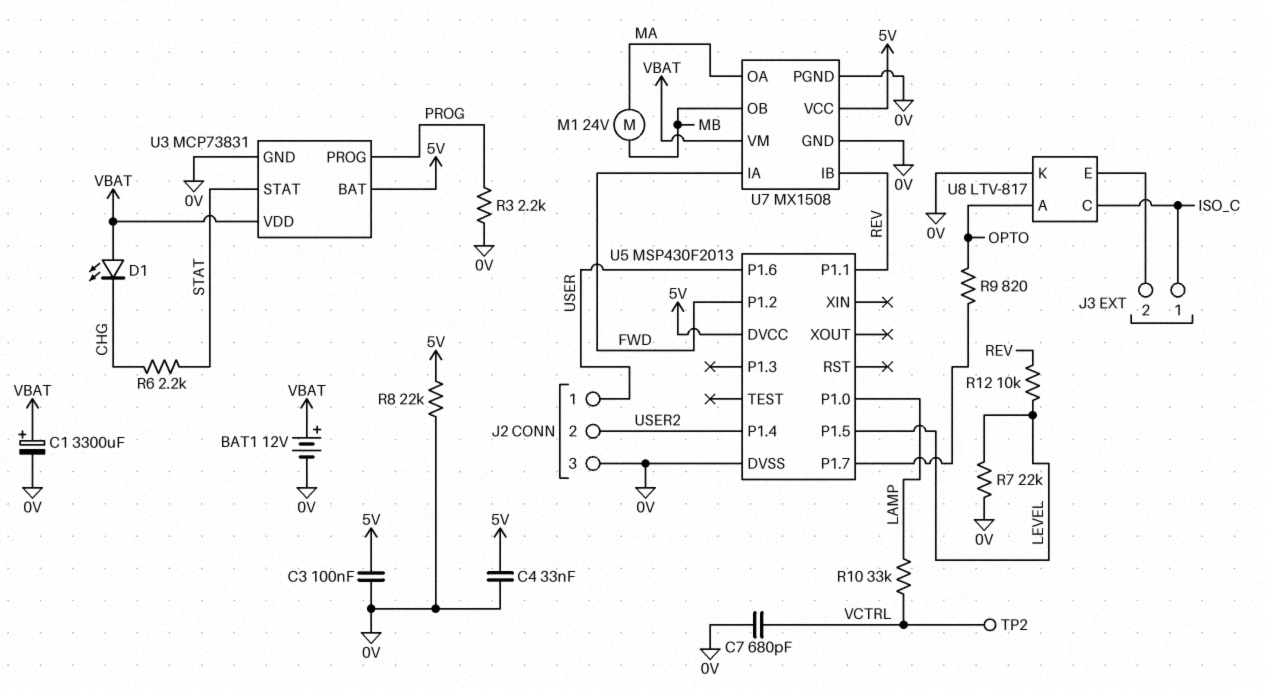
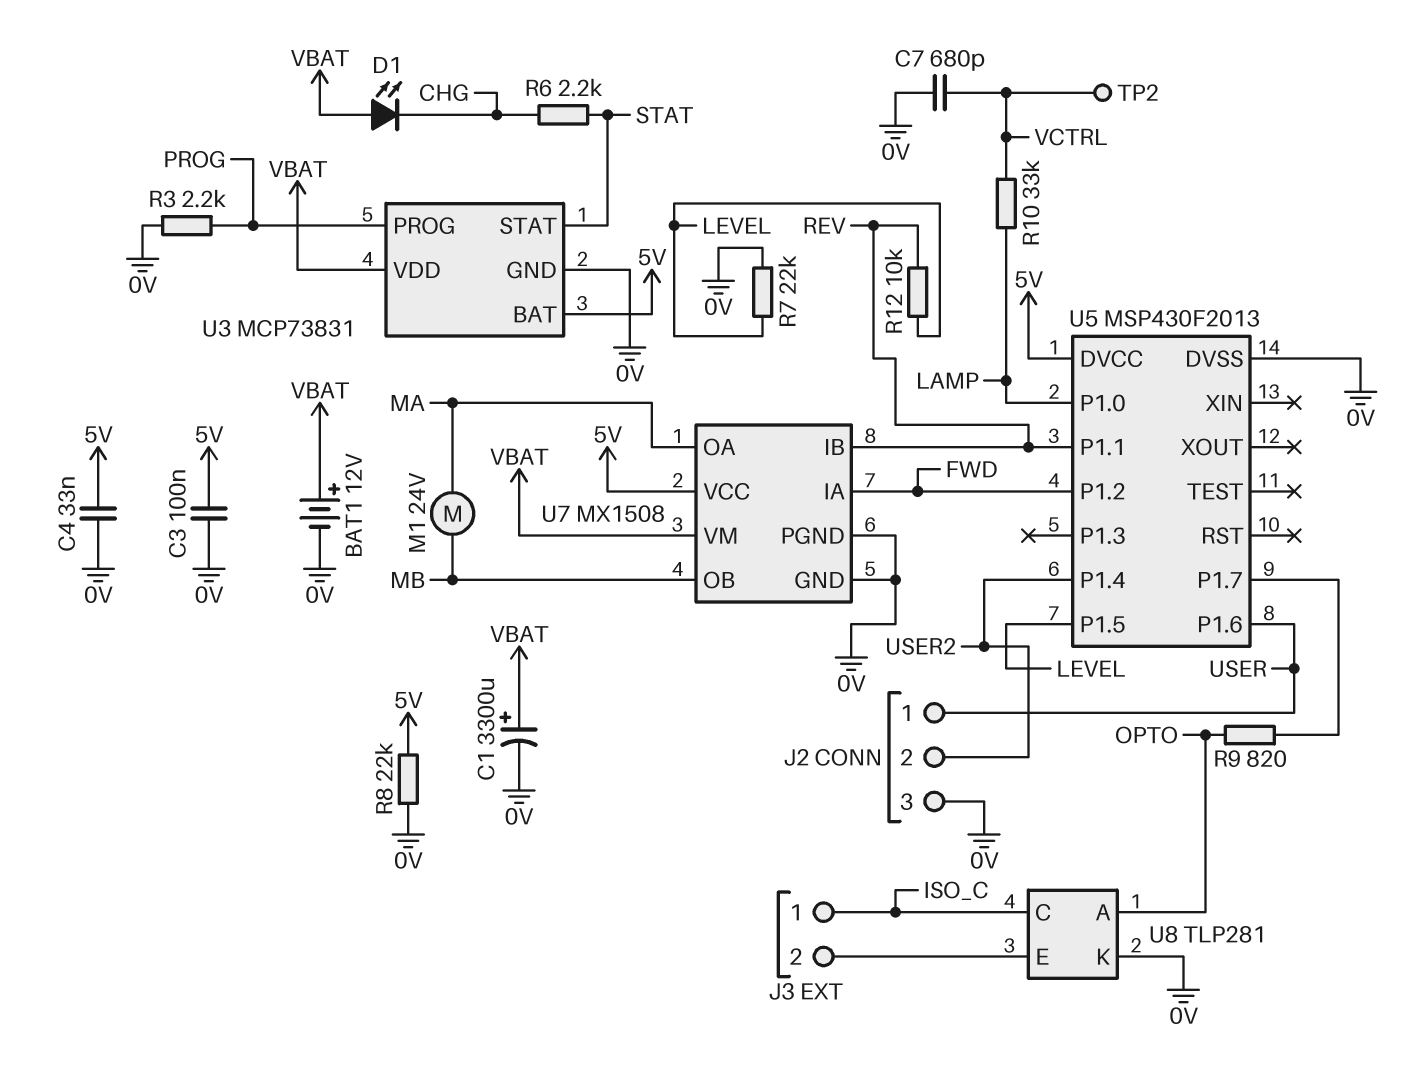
U8: LTV-817 -> TLP281

